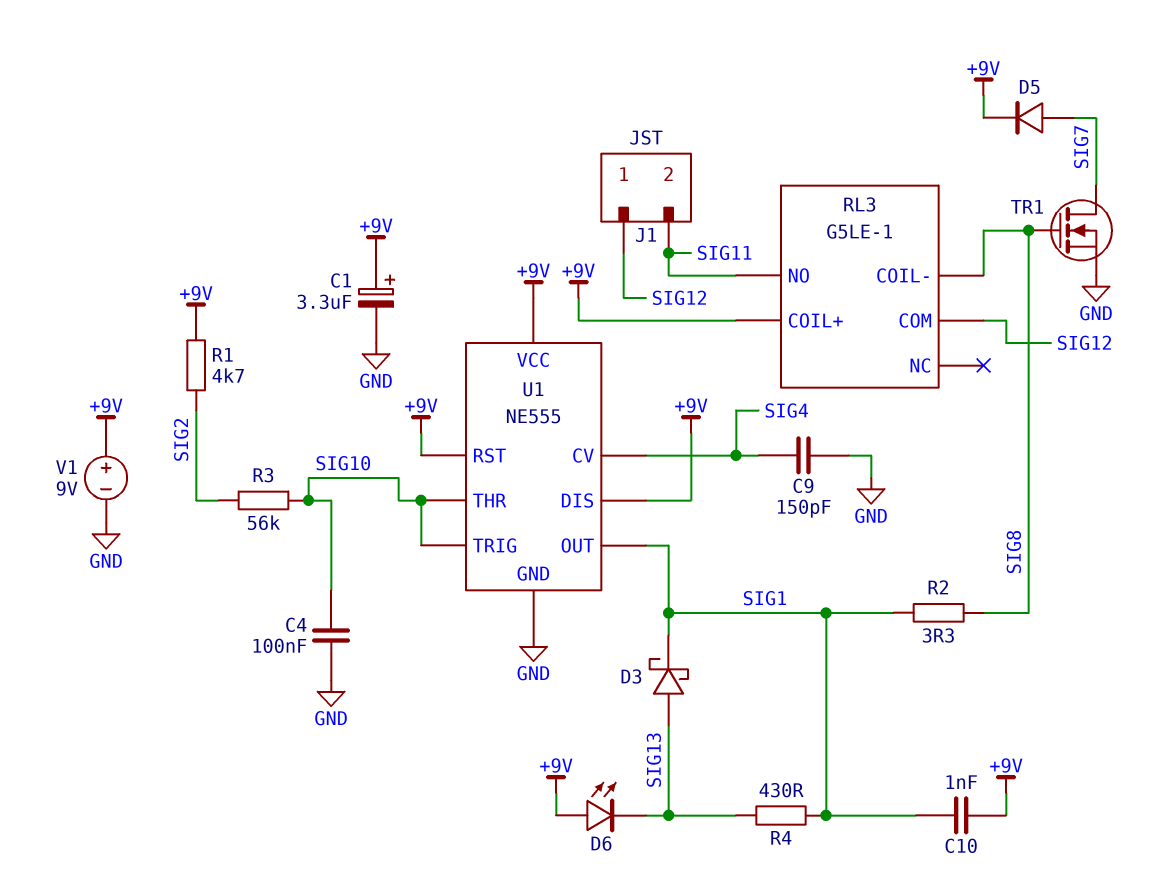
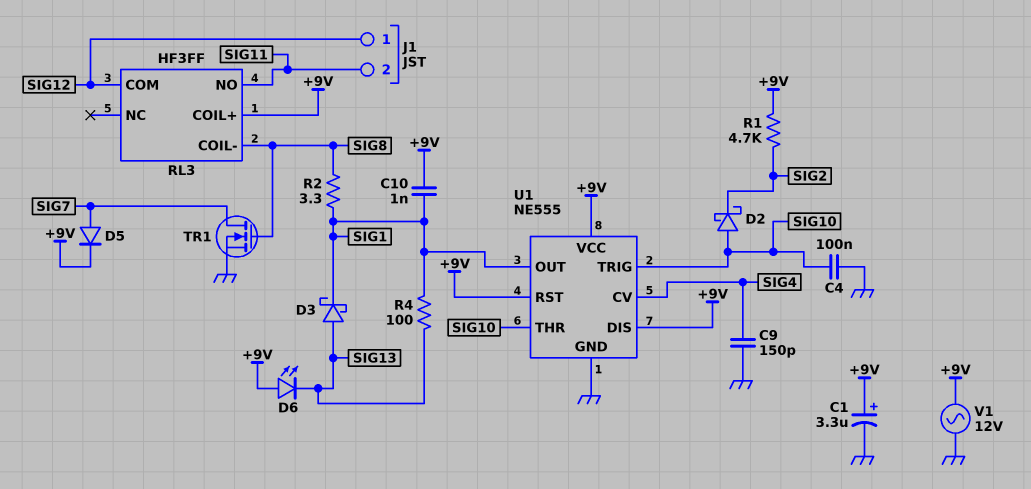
D2: none -> schottky (A SIG10, K SIG2)
R3: 56k (SIG2, SIG10) -> none
R4: 430 (SIG1, SIG13) -> 100 (SIG1, SIG13)
RL3: G5LE-1 -> HF3FF
V1: 9V (plus +9V, minus GND) -> AC 12V (+9V, GND)

